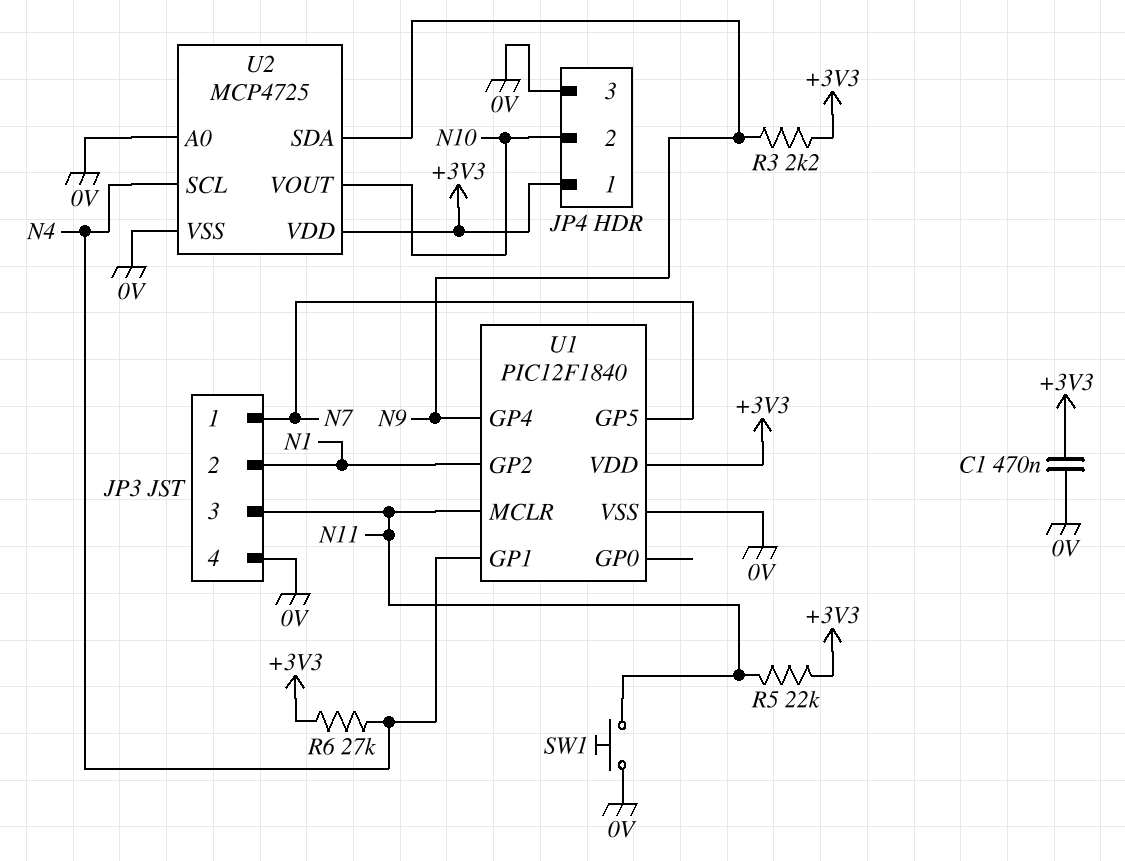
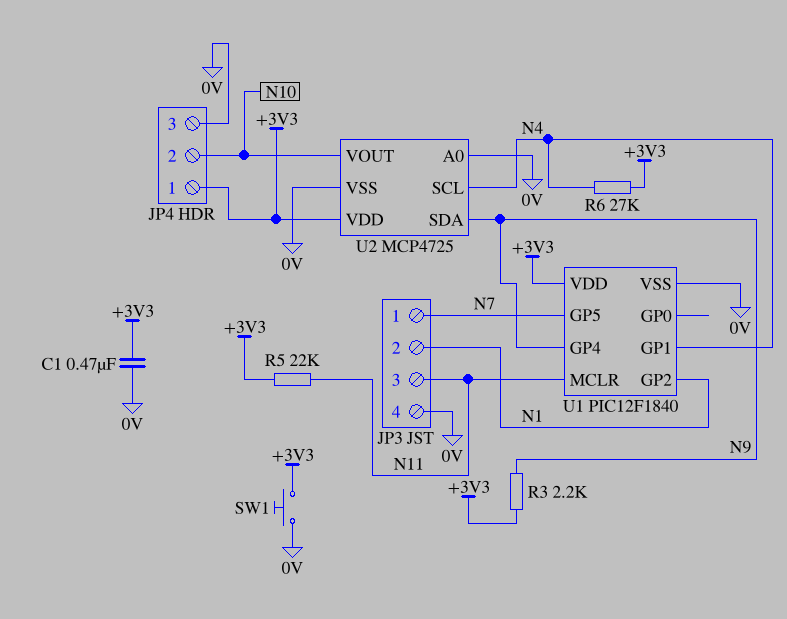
SW1: button (0V, N11) -> button (+3V3, 0V)

